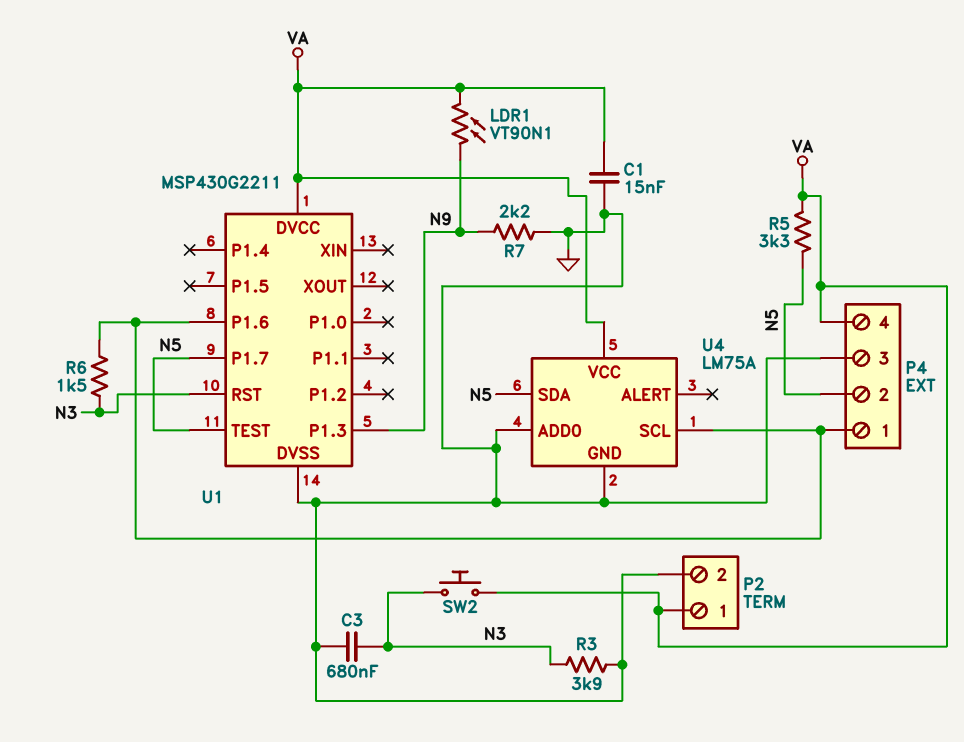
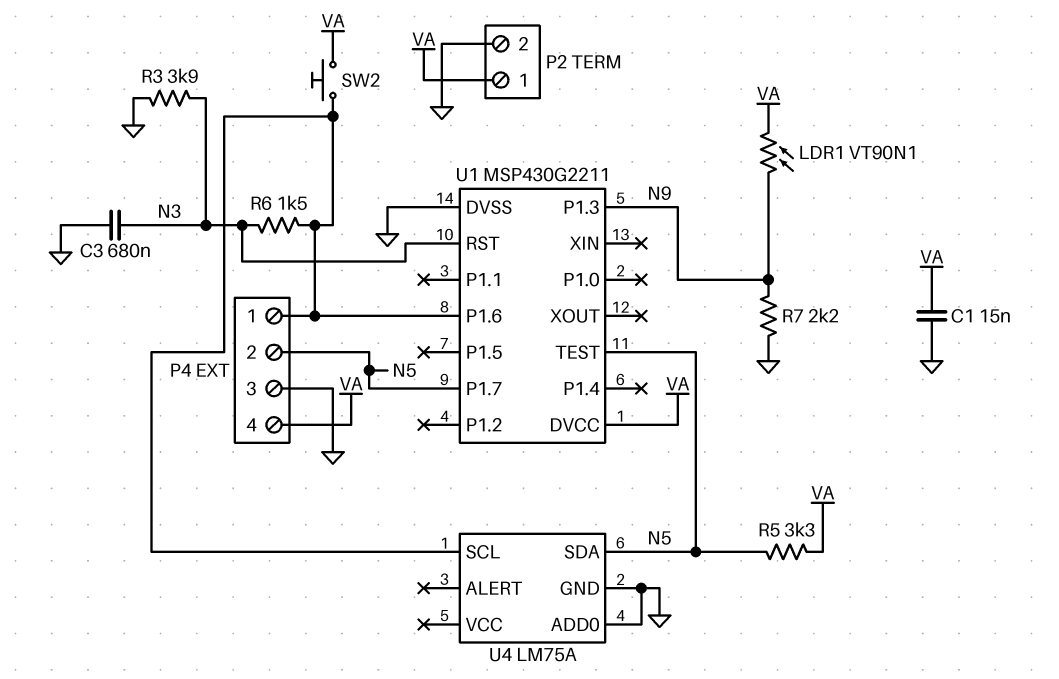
SW2: button (N3, VA) -> button (P4/1, VA)
U4 pin VCC: VA -> none

